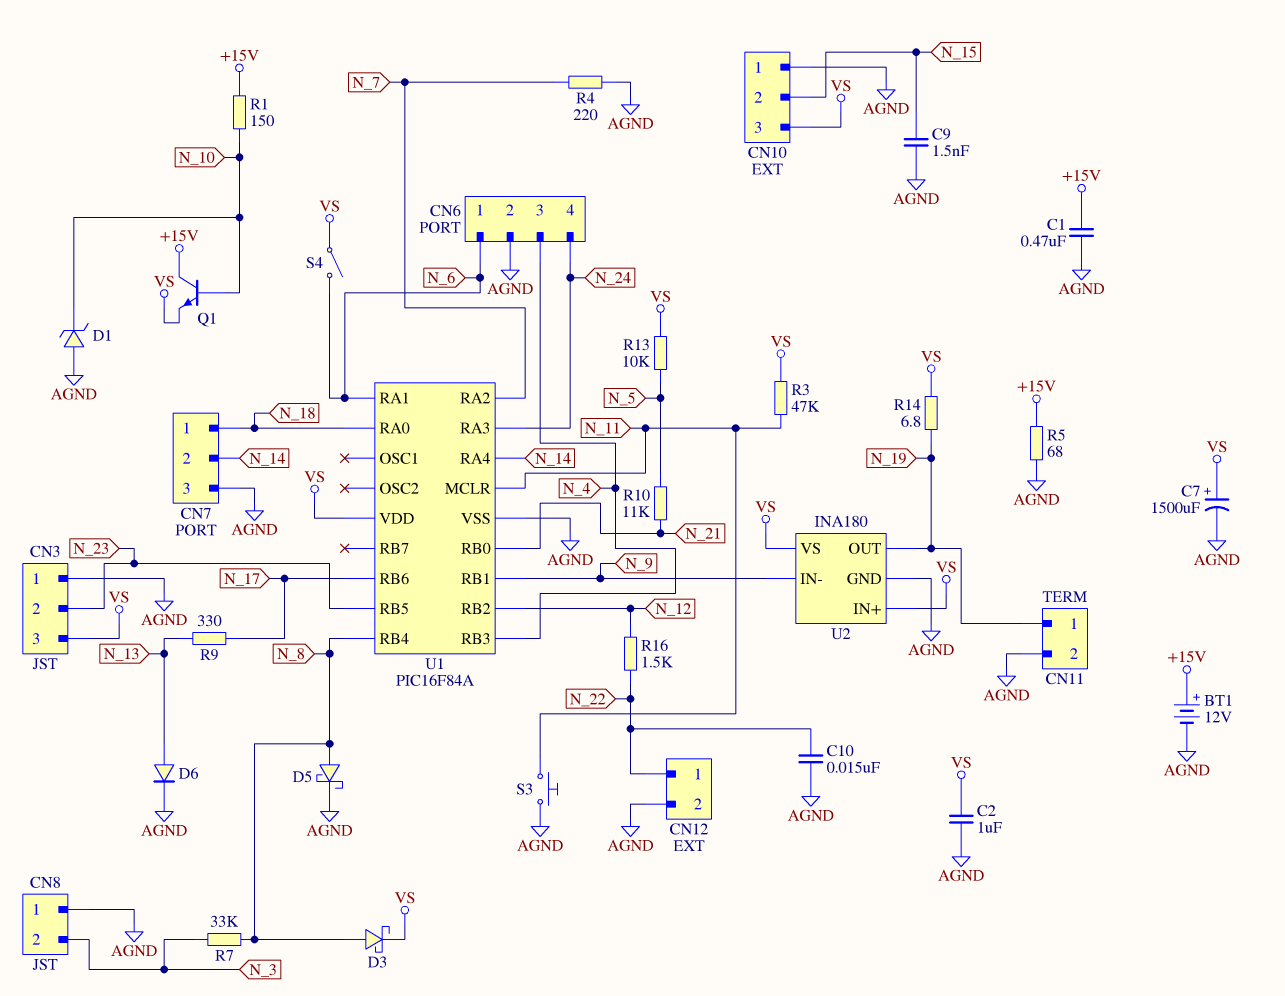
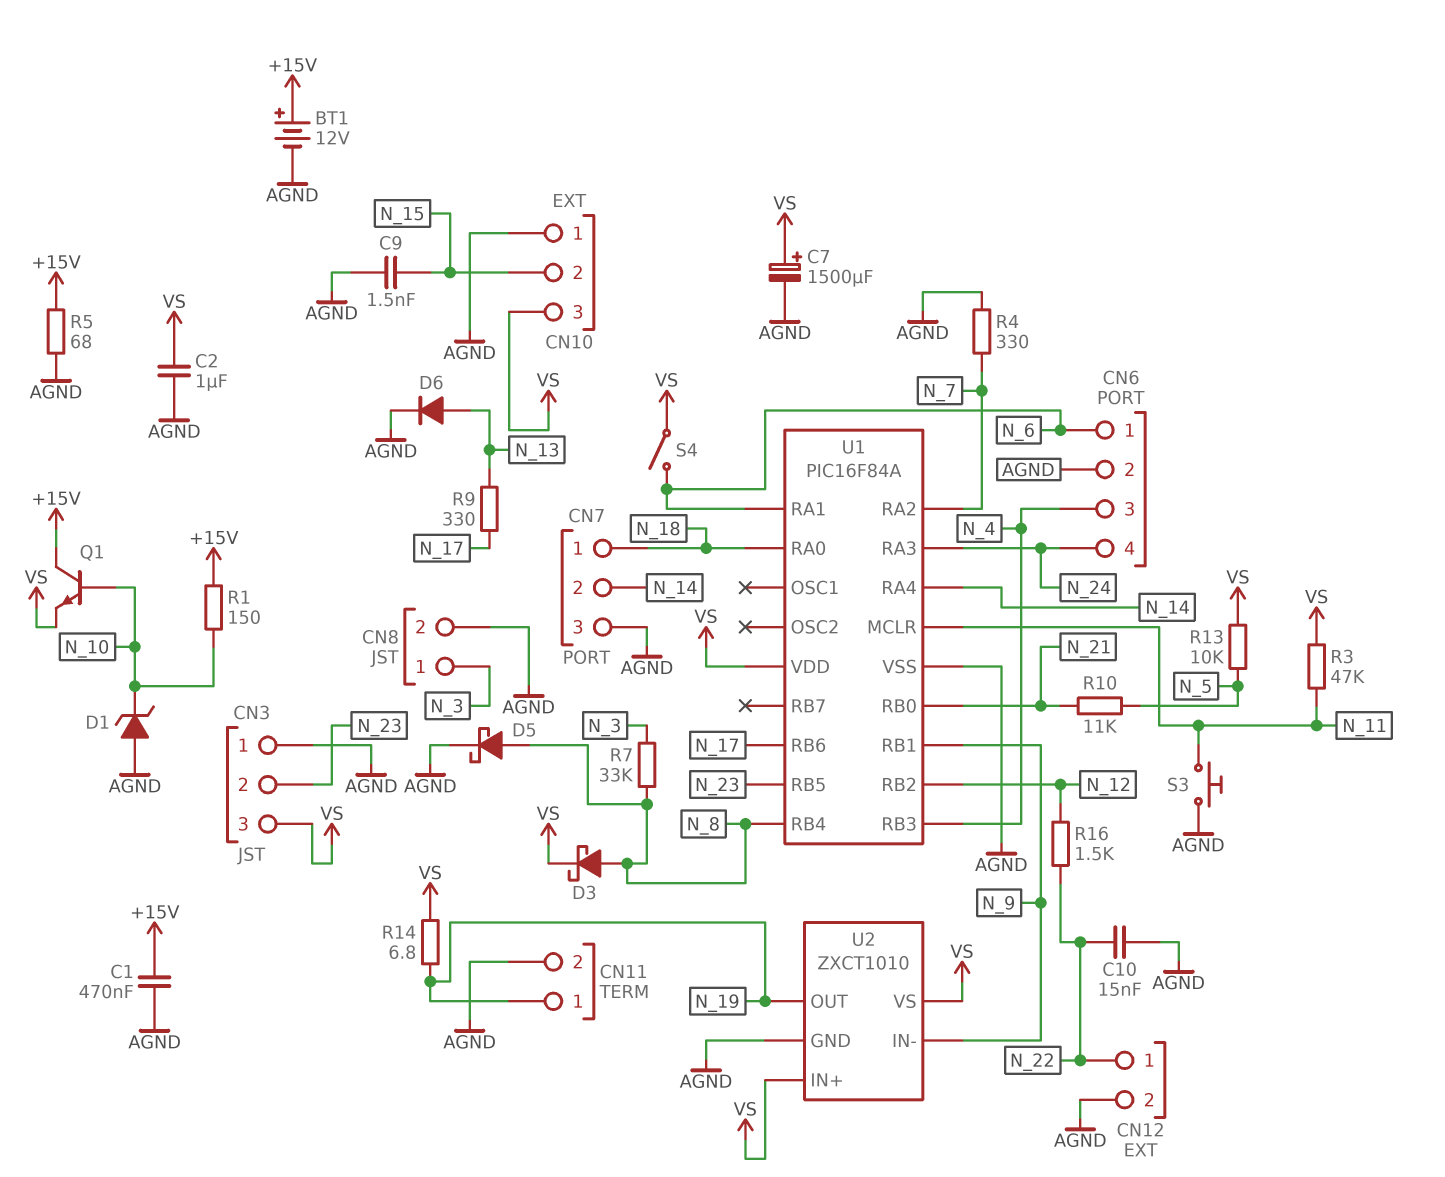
CN8 pin 1: AGND -> N_3
CN8 pin 2: N_3 -> AGND
R4: 220 (AGND, N_7) -> 330 (AGND, N_7)
U2: INA180 -> ZXCT1010

